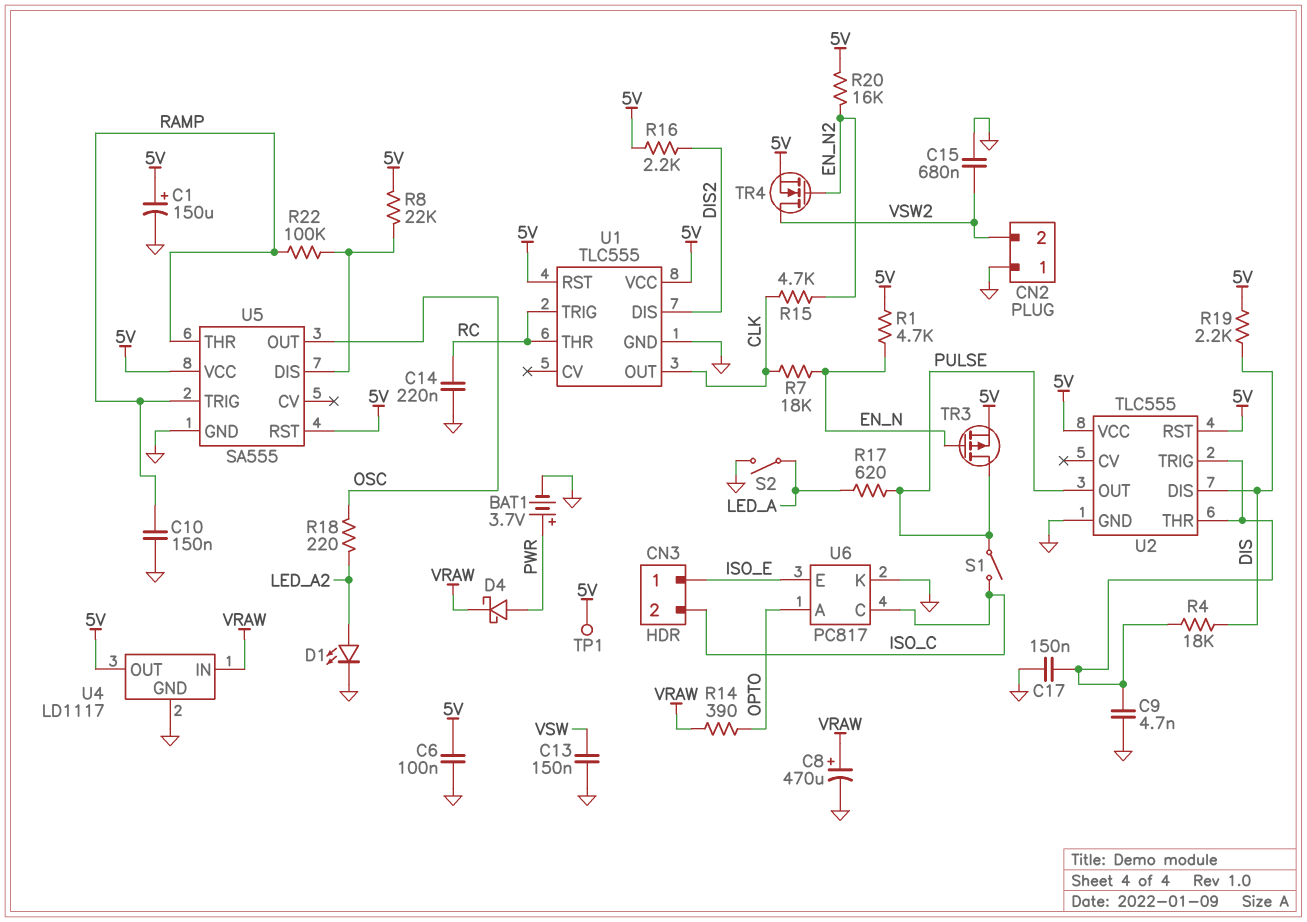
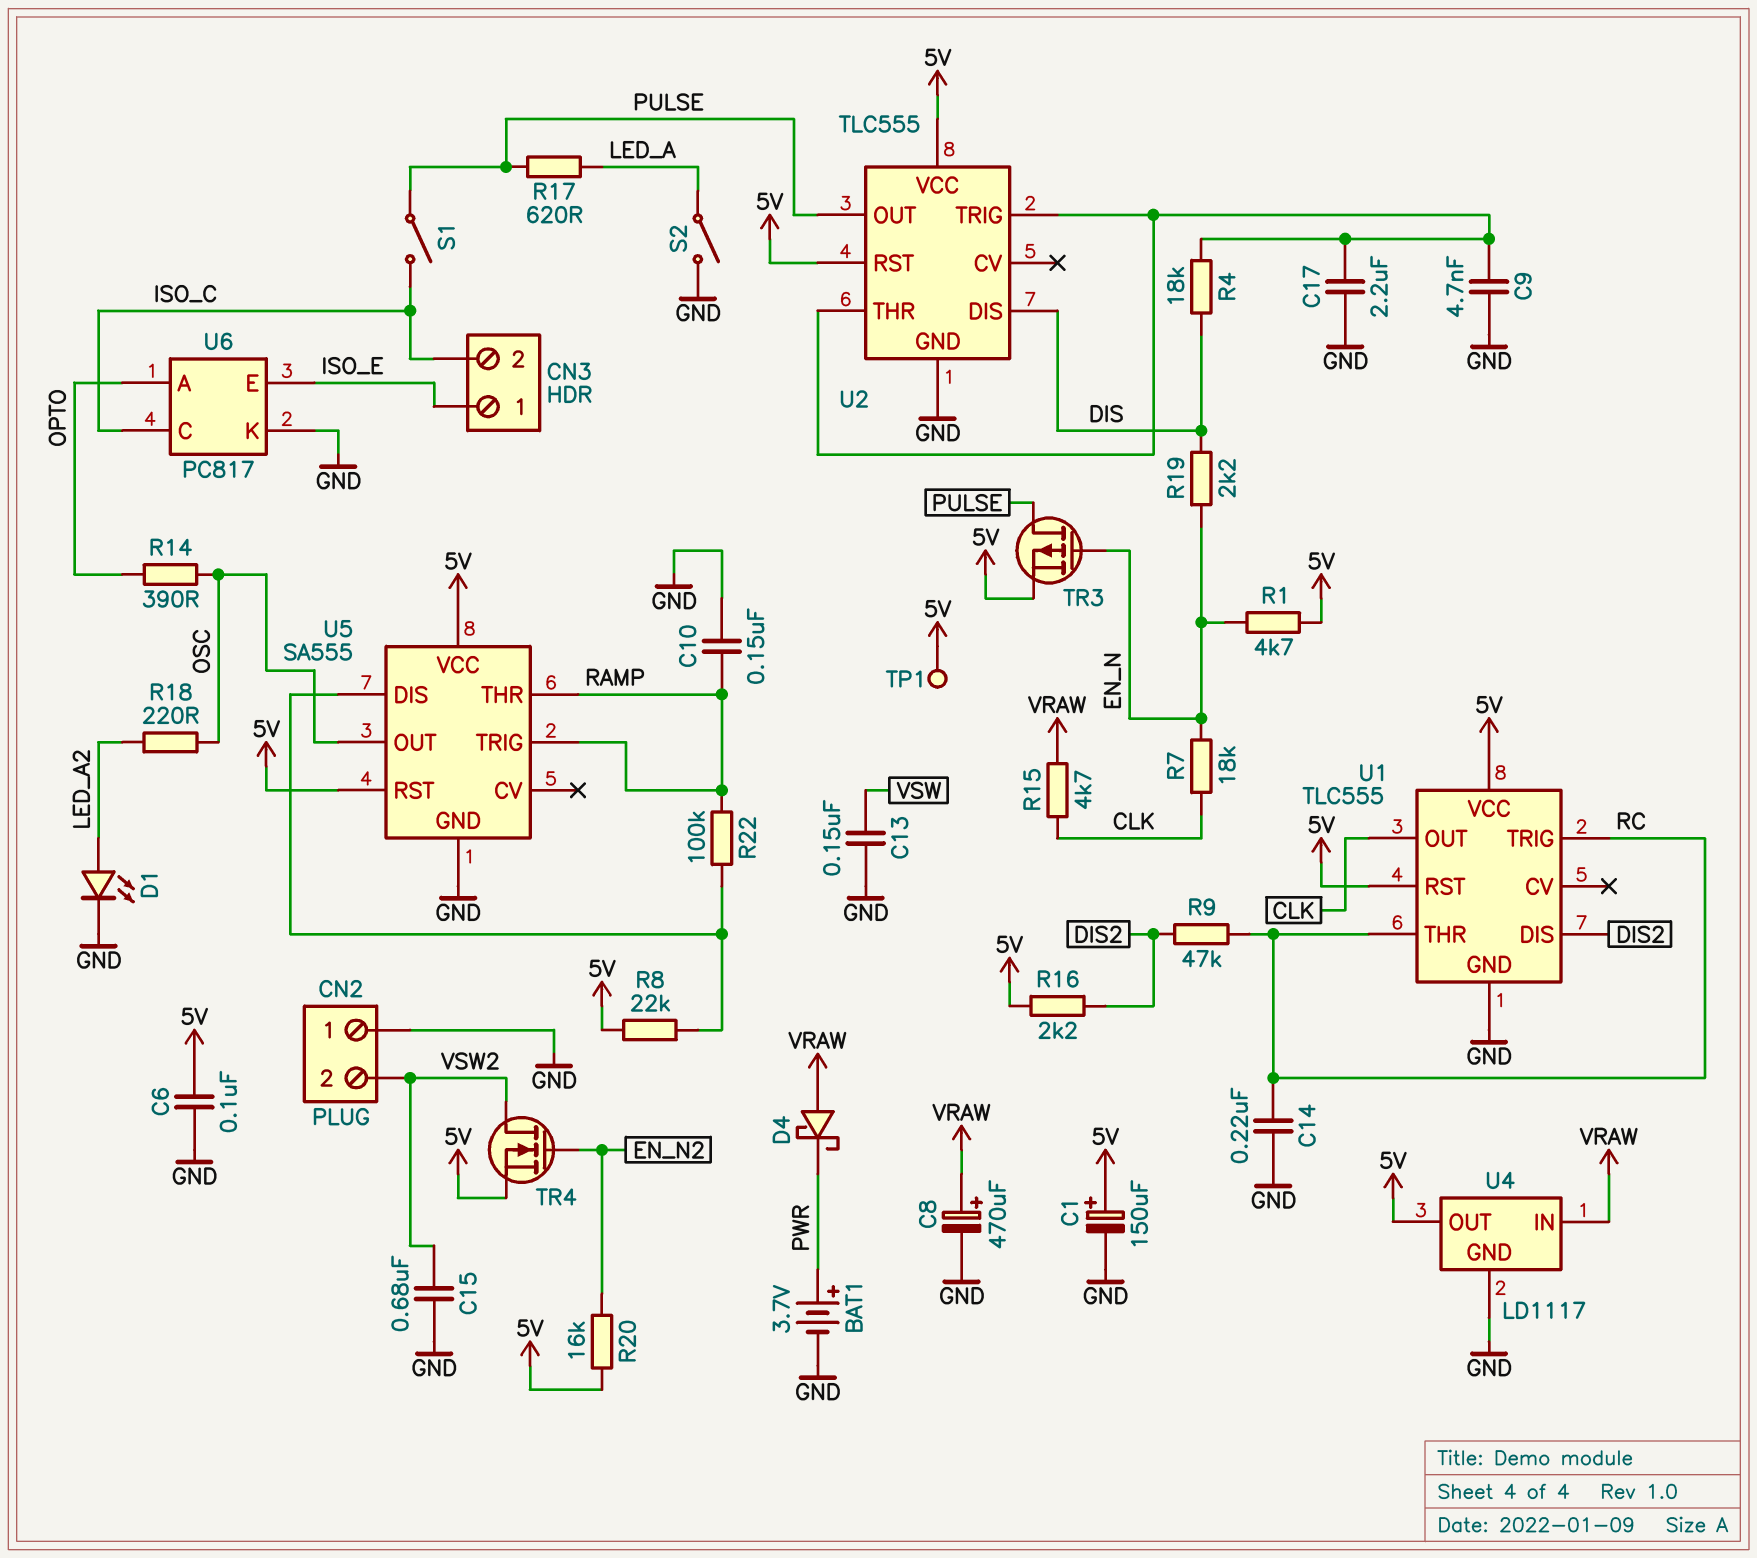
C17: 150nF (GND, U2/THR) -> 2.2uF (GND, U2/THR)
D4: schottky (A PWR, K VRAW) -> schottky (A VRAW, K PWR)
R9: none -> 47k (DIS2, RC)
R14: 390 (OPTO, VRAW) -> 390 (OPTO, OSC)
R15: 4.7k (CLK, EN_N2) -> 4.7k (CLK, VRAW)
R19: 2.2k (5V, DIS) -> 2.2k (DIS, EN_N)

